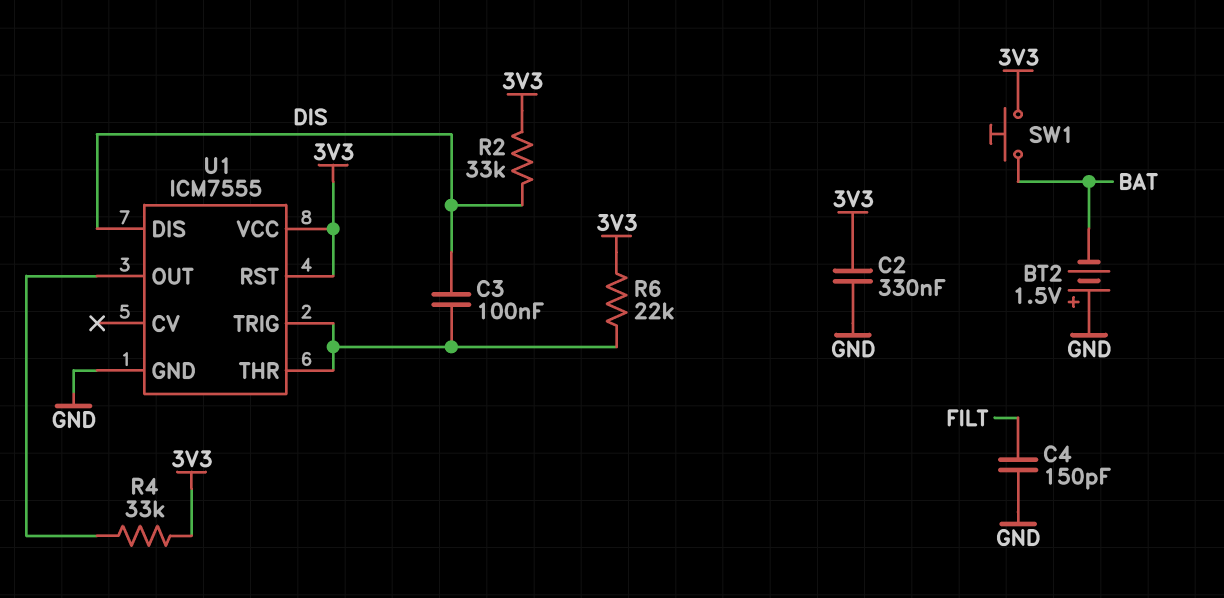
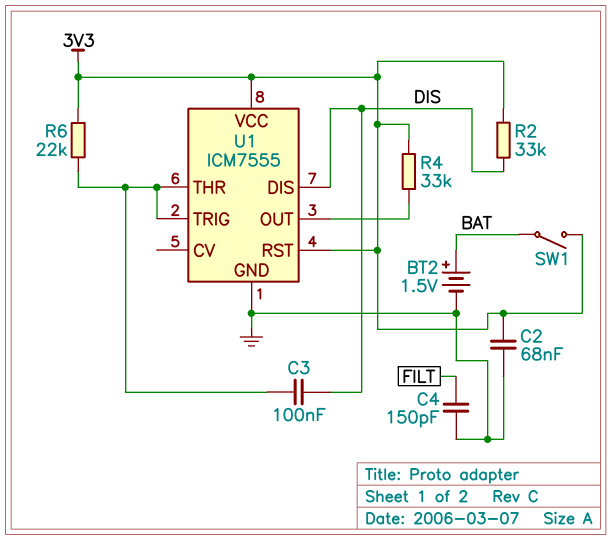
BT2: 1.5V (plus GND, minus BAT) -> 1.5V (plus BAT, minus GND)
C2: 330nF (3V3, GND) -> 68nF (3V3, GND)
SW1: button (3V3, BAT) -> switch (3V3, BAT)

